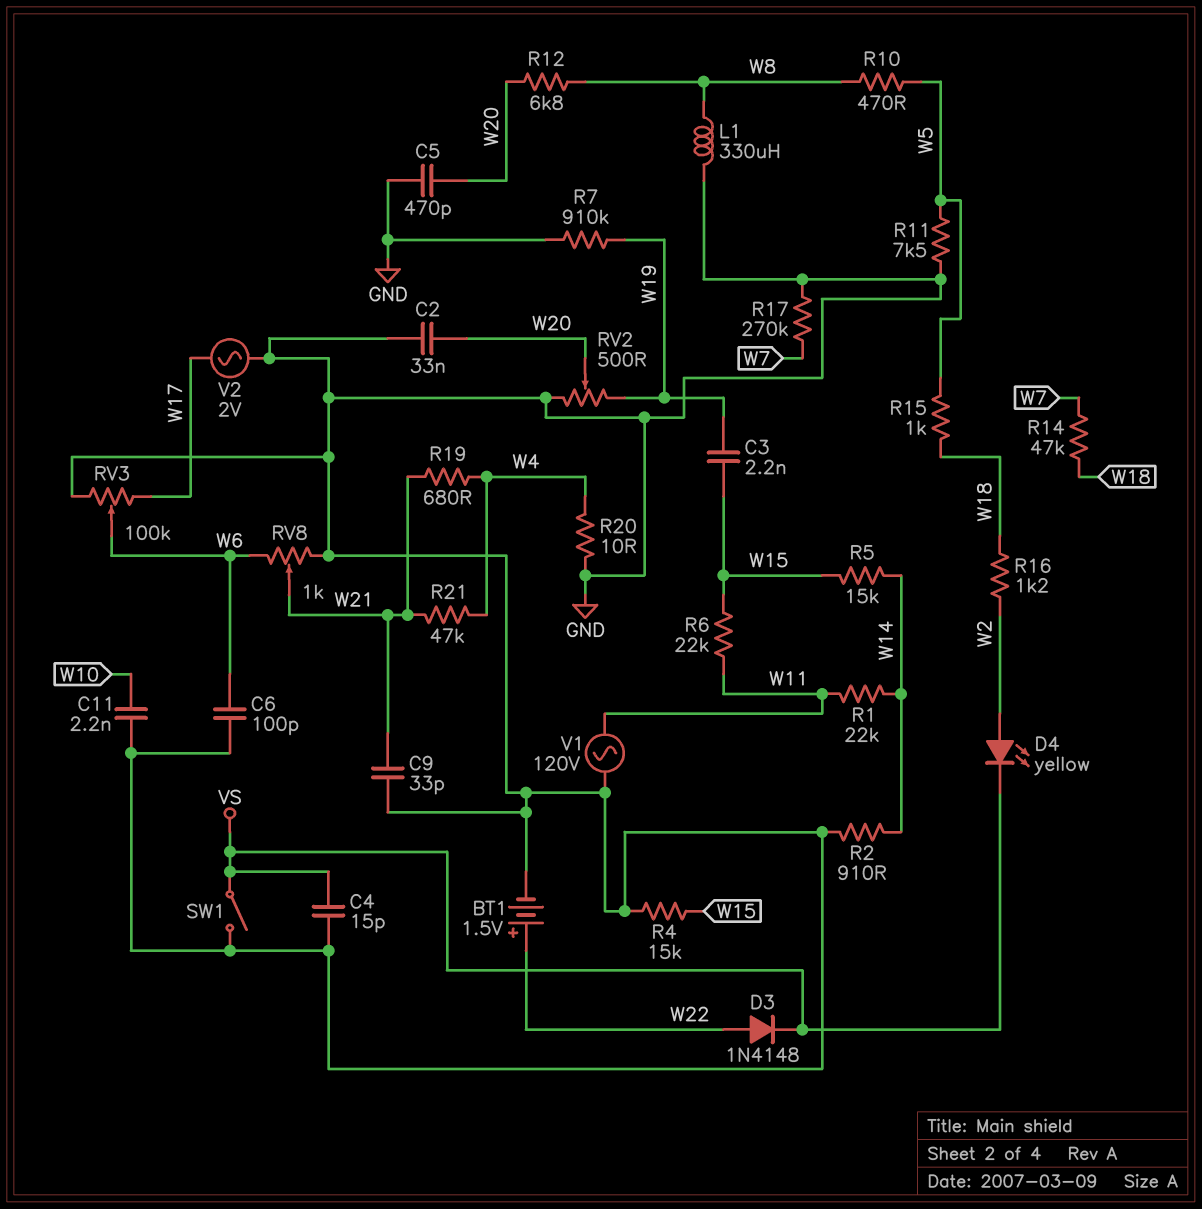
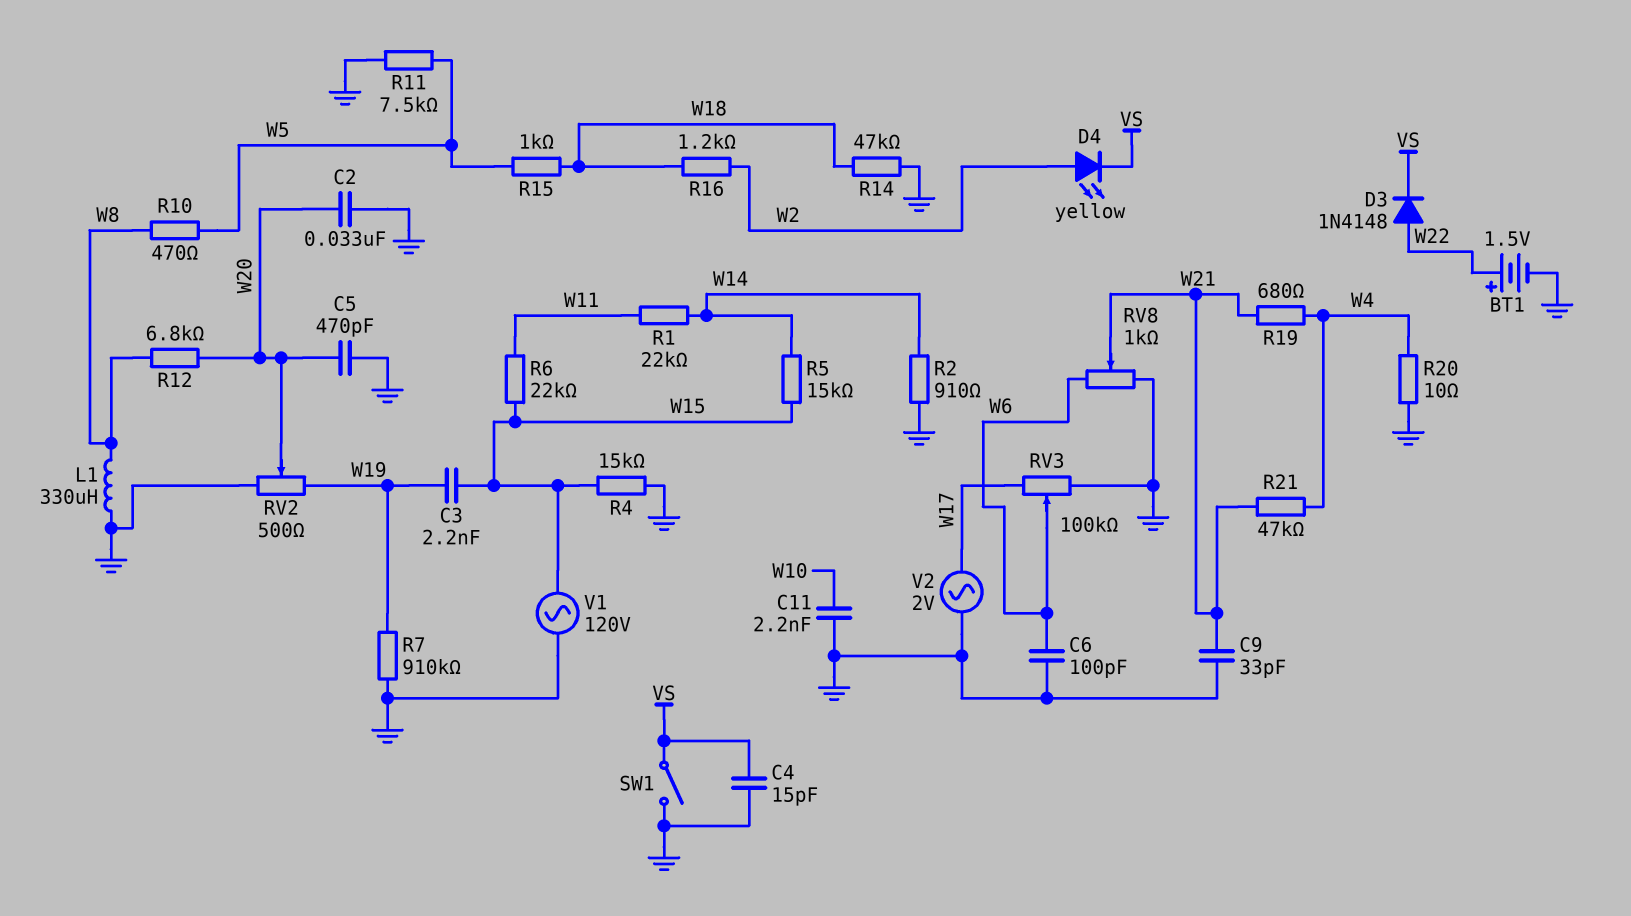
R14: 47k (W7, W18) -> 47k (GND, W18)
R17: 270k (GND, W7) -> none
V1: AC 120V (GND, W11) -> AC 120V (GND, W15)

